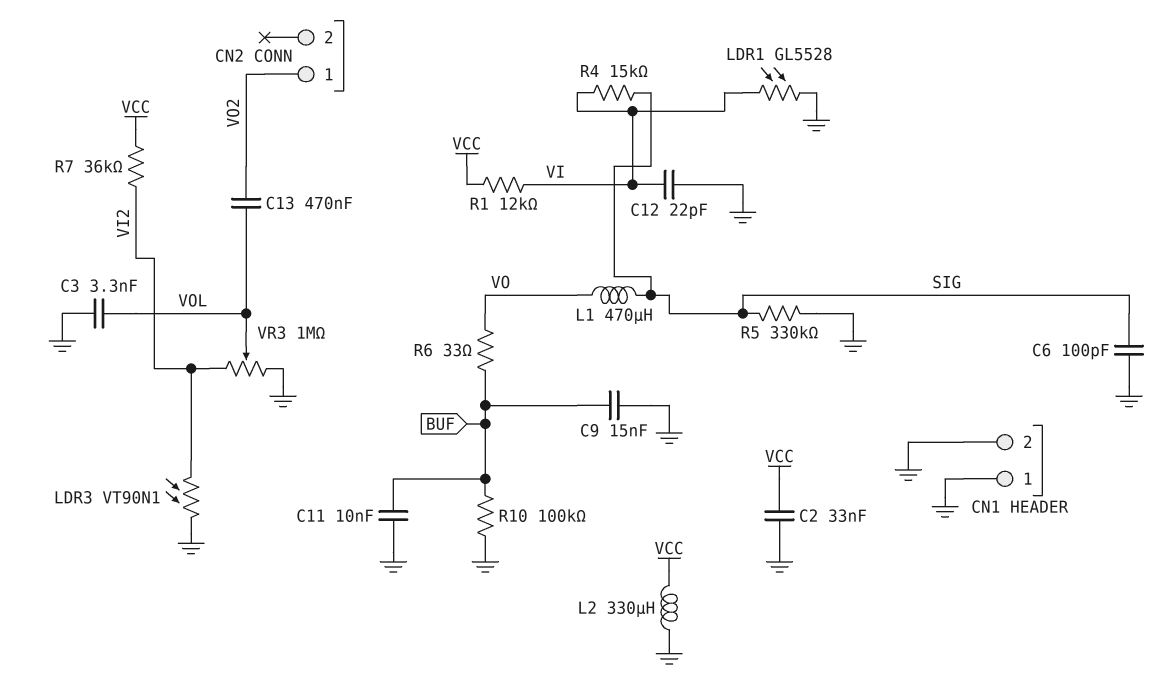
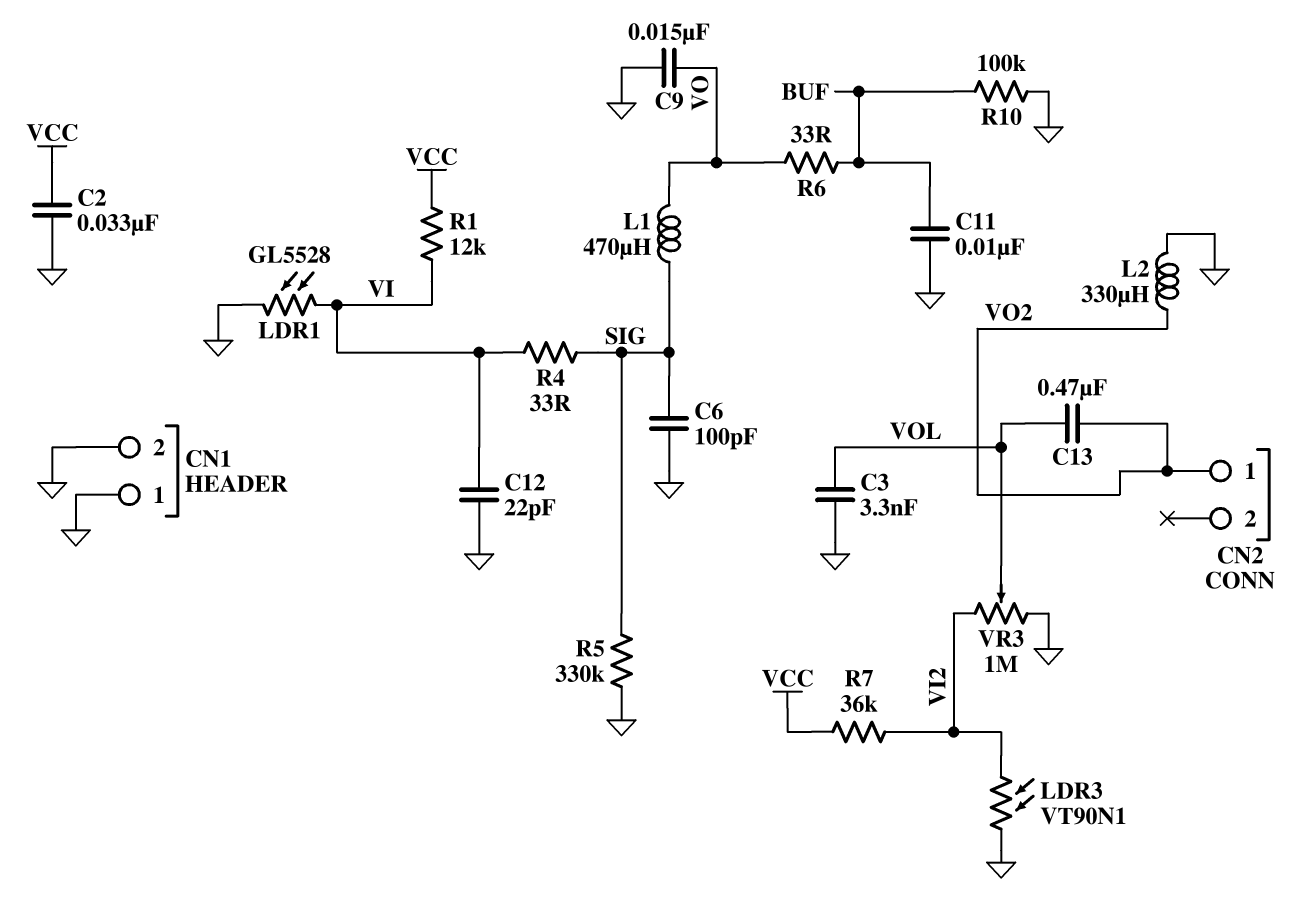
C9: 15nF (BUF, GND) -> 15nF (GND, VO)
L2: 330uH (GND, VCC) -> 330uH (GND, VO2)
R4: 15k (SIG, VI) -> 33 (SIG, VI)

